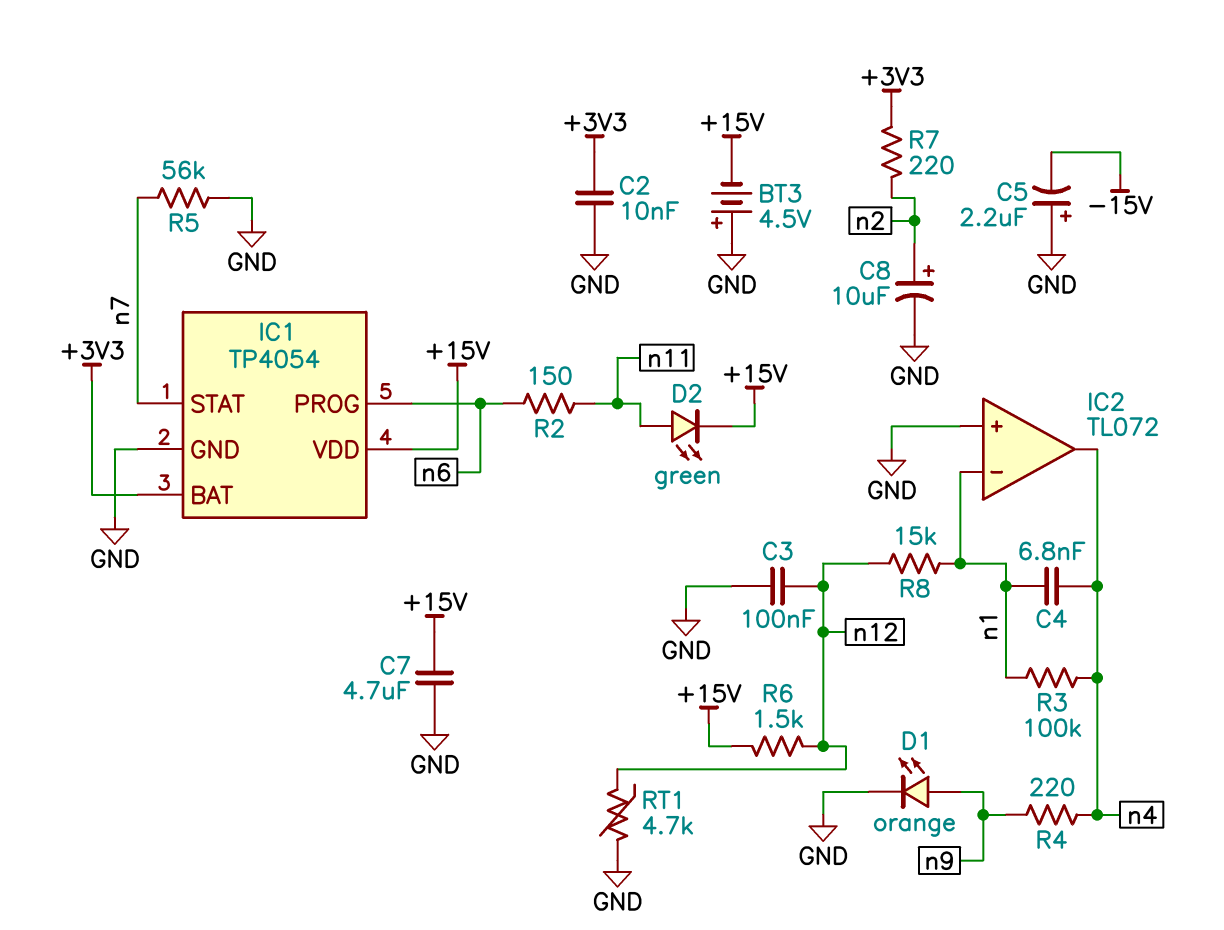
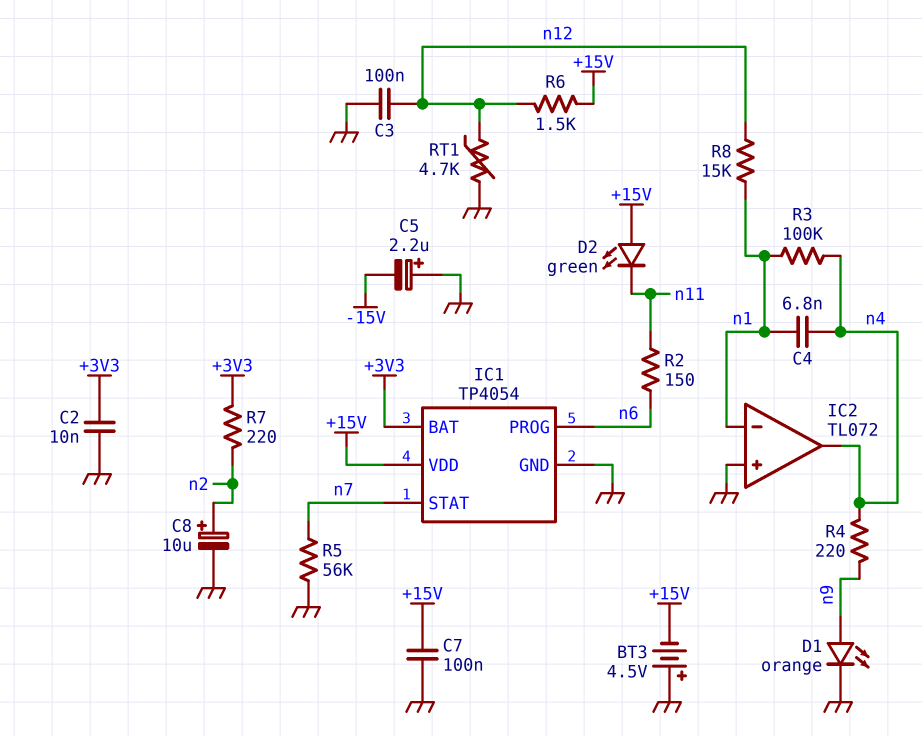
C7: 4.7uF (+15V, GND) -> 100nF (+15V, GND)
D2: LED green (A n11, K +15V) -> LED green (A +15V, K n11)

